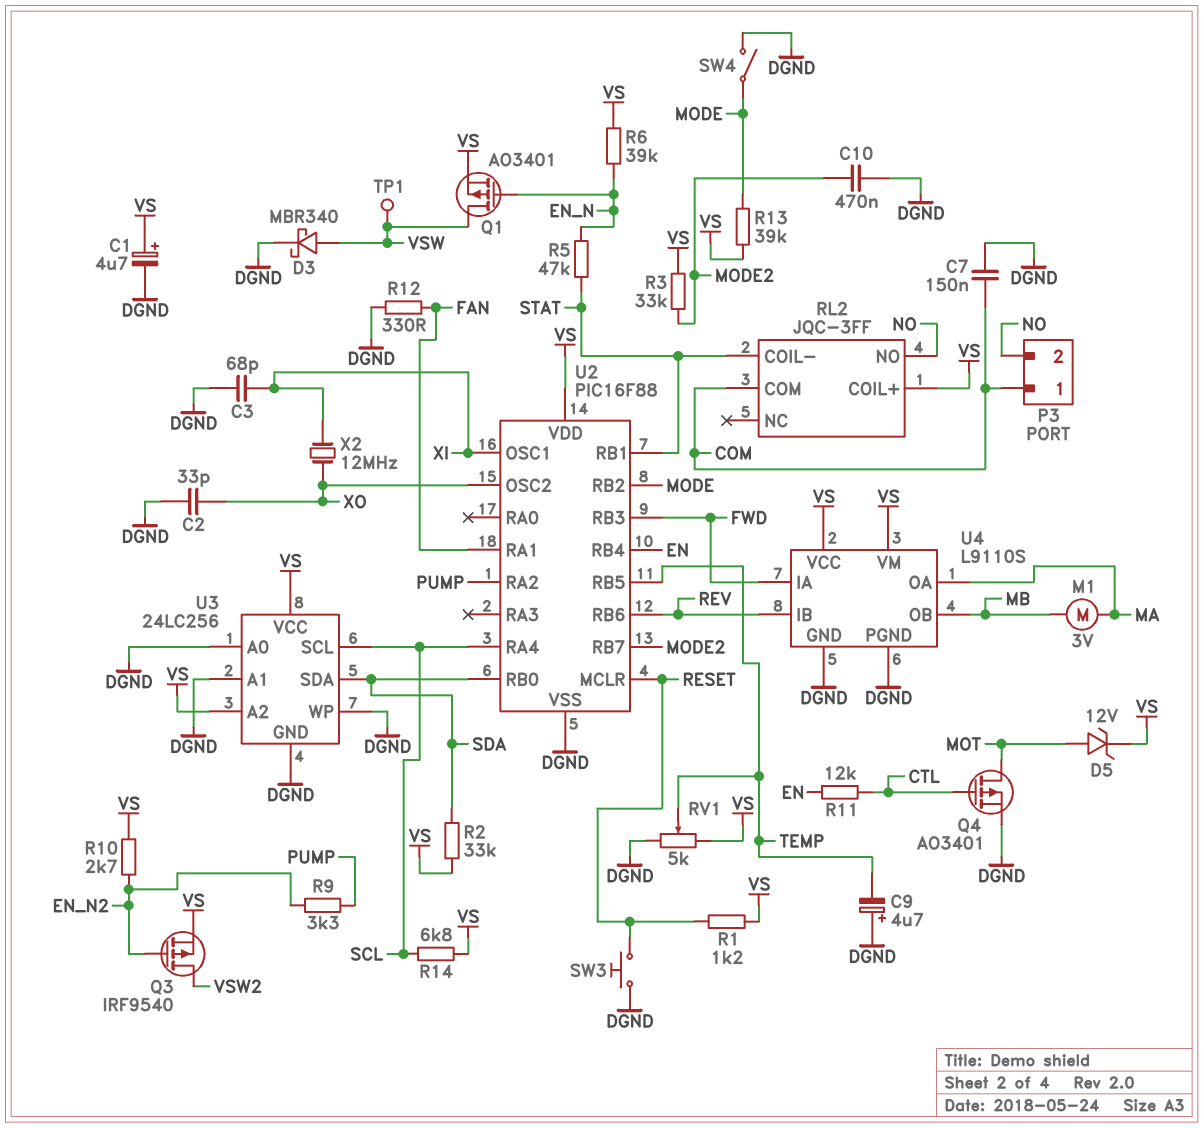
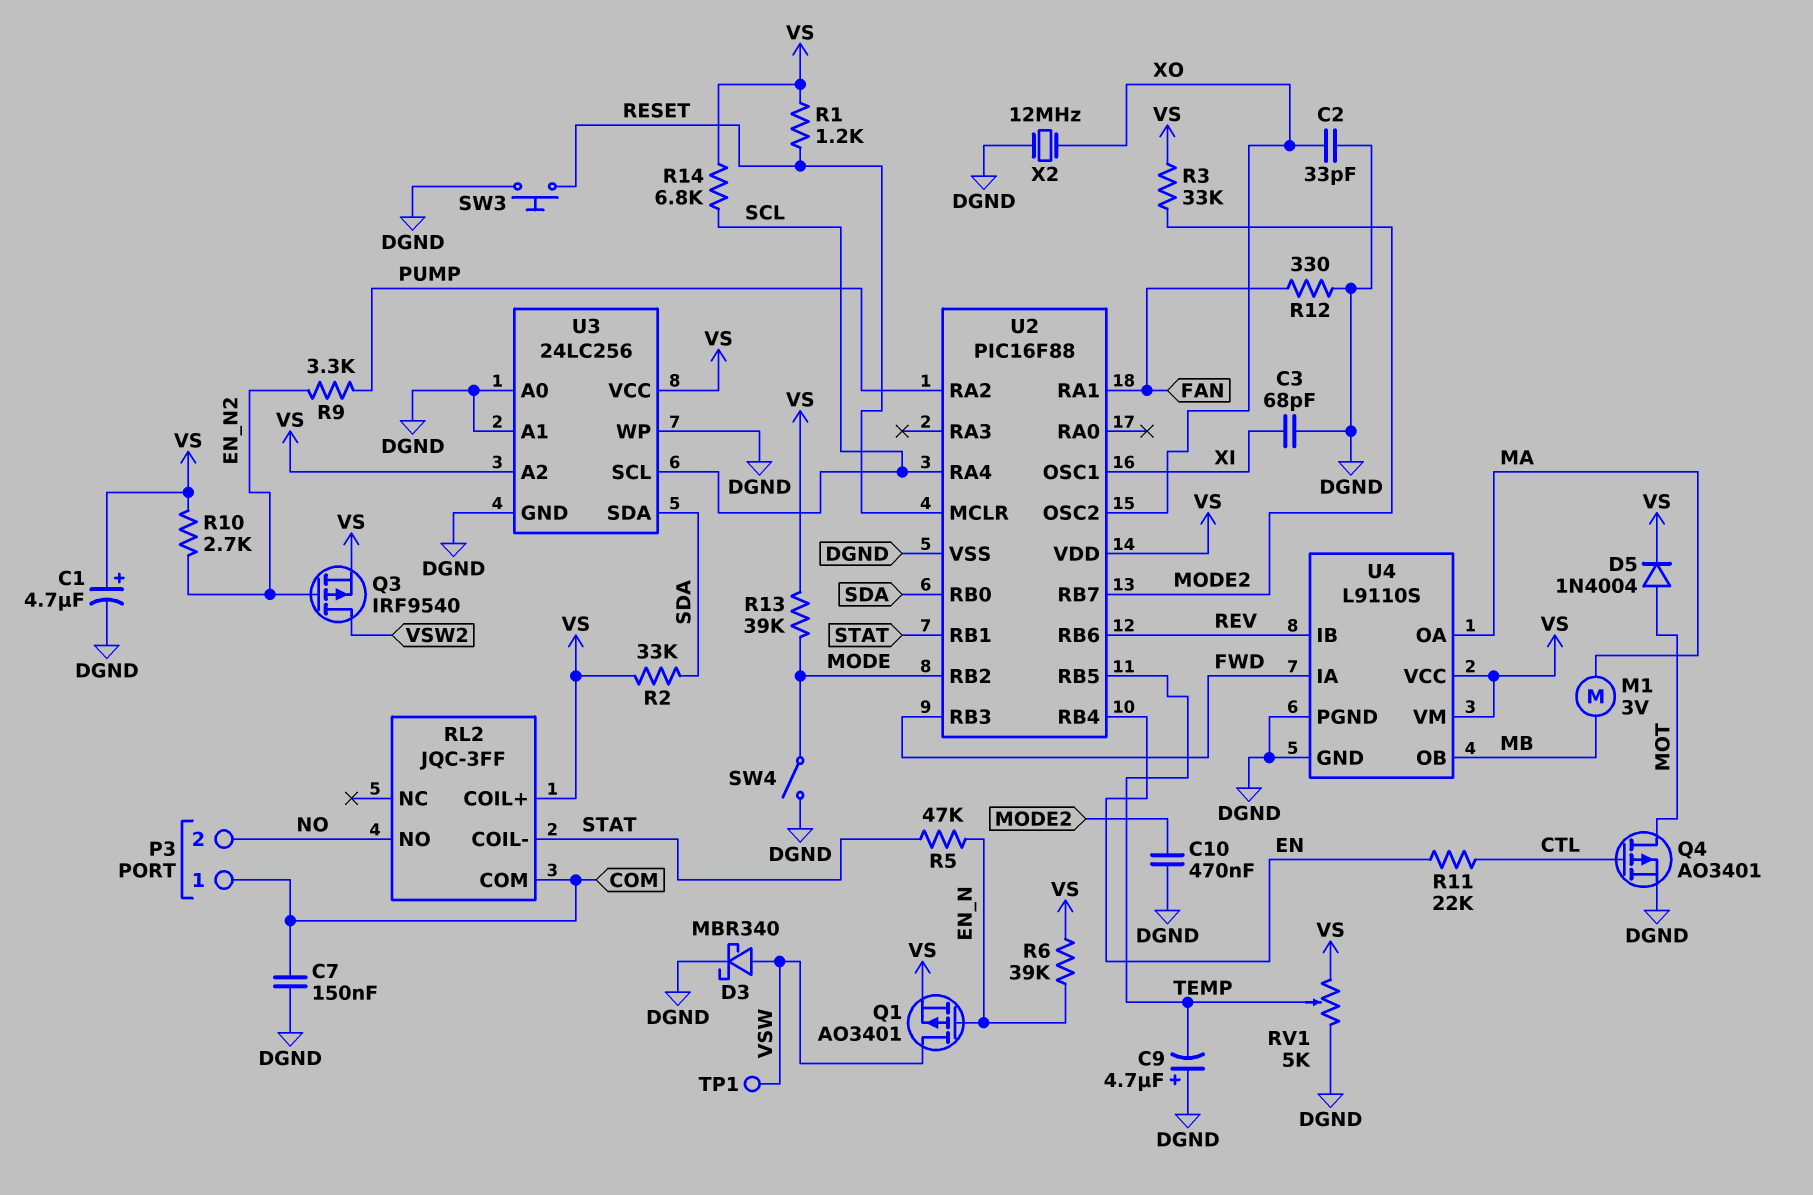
D5: zener 12V (A MOT, K VS) -> diode 1N4004 (A MOT, K VS)
R11: 12k (CTL, EN) -> 22k (CTL, EN)
X2: 12MHz (XI, XO) -> 12MHz (DGND, XO)

